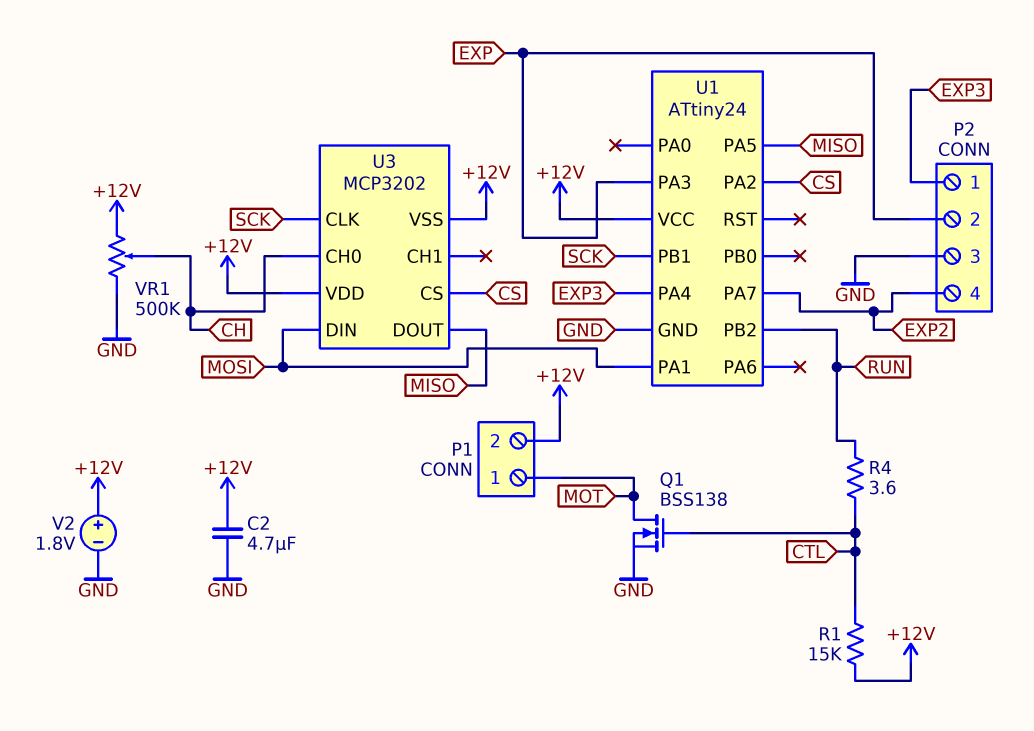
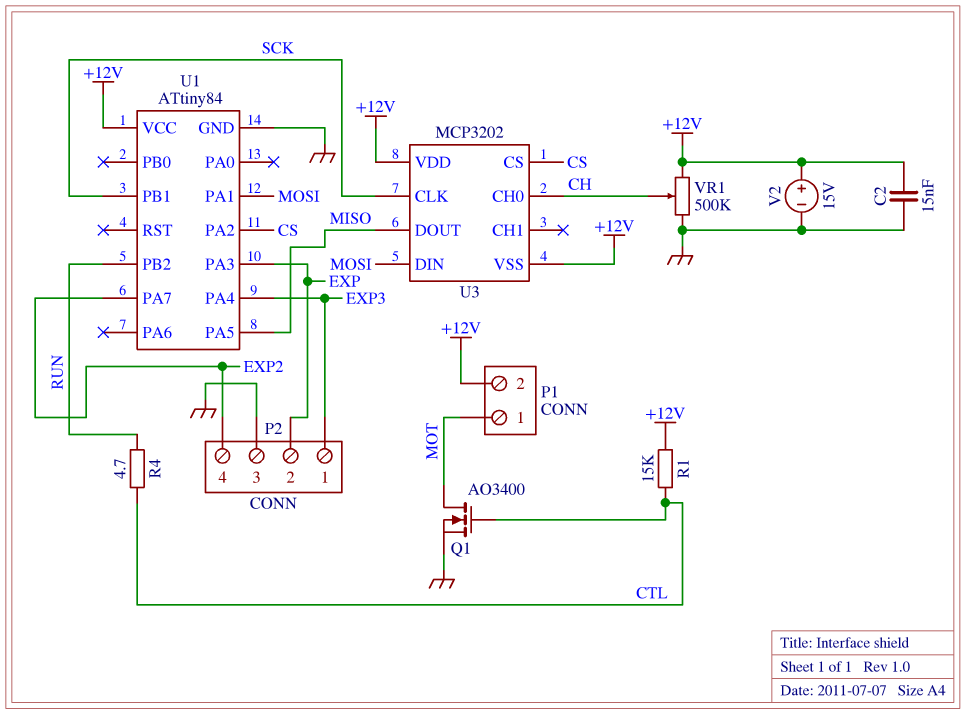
C2: 4.7uF (+12V, GND) -> 15nF (+12V, GND)
Q1: NMOS BSS138 (G CTL, D MOT, S GND) -> NMOS AO3400 (G CTL, D MOT, S GND)
R4: 3.6 (CTL, RUN) -> 4.7 (CTL, RUN)
U1: ATtiny24 -> ATtiny84
V2: 1.8V (plus +12V, minus GND) -> 15V (plus +12V, minus GND)

